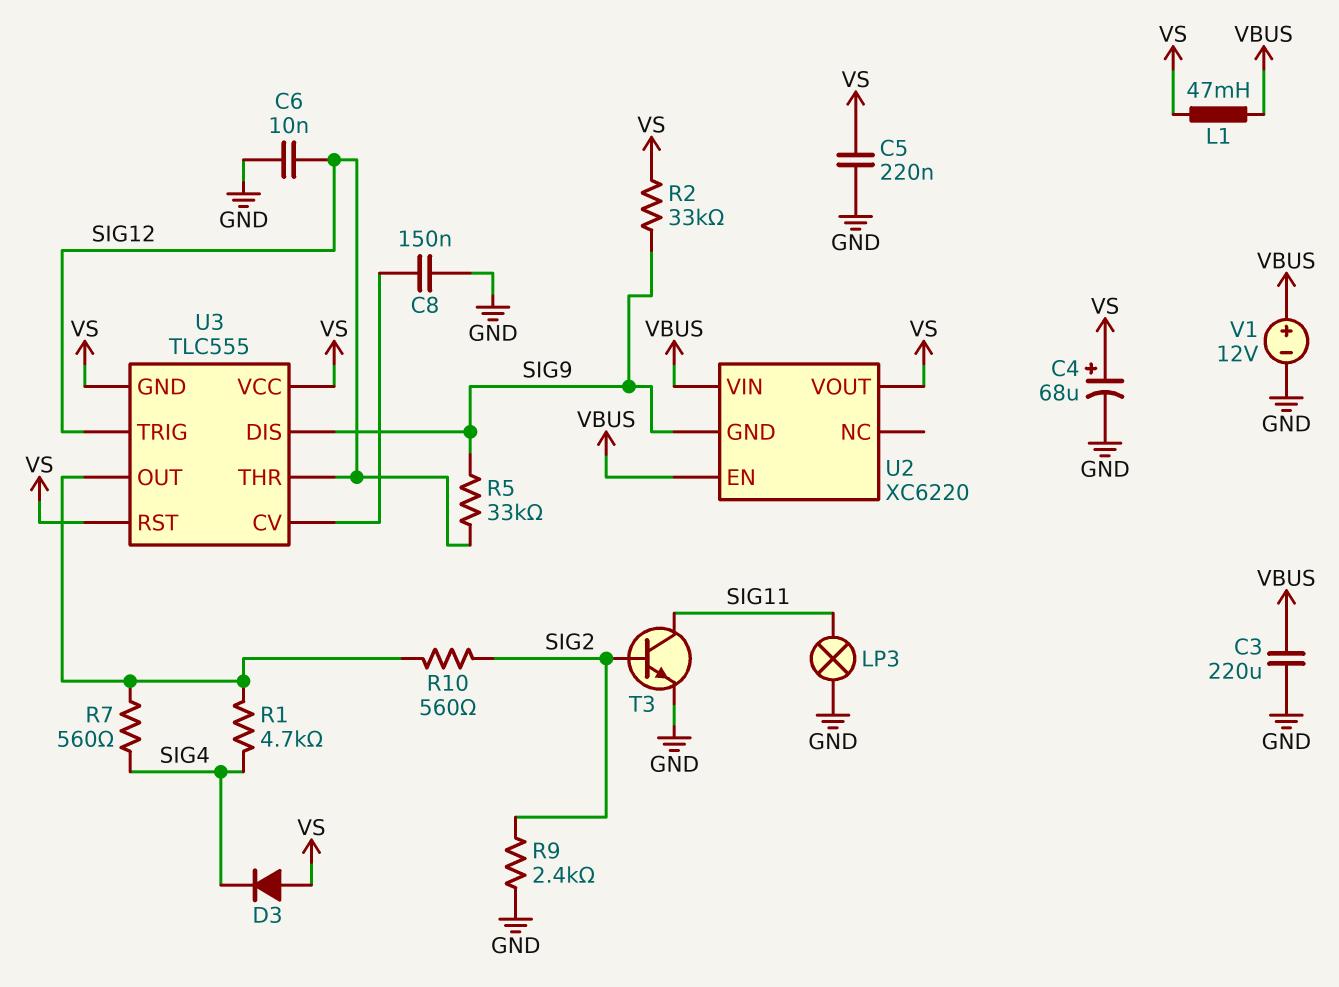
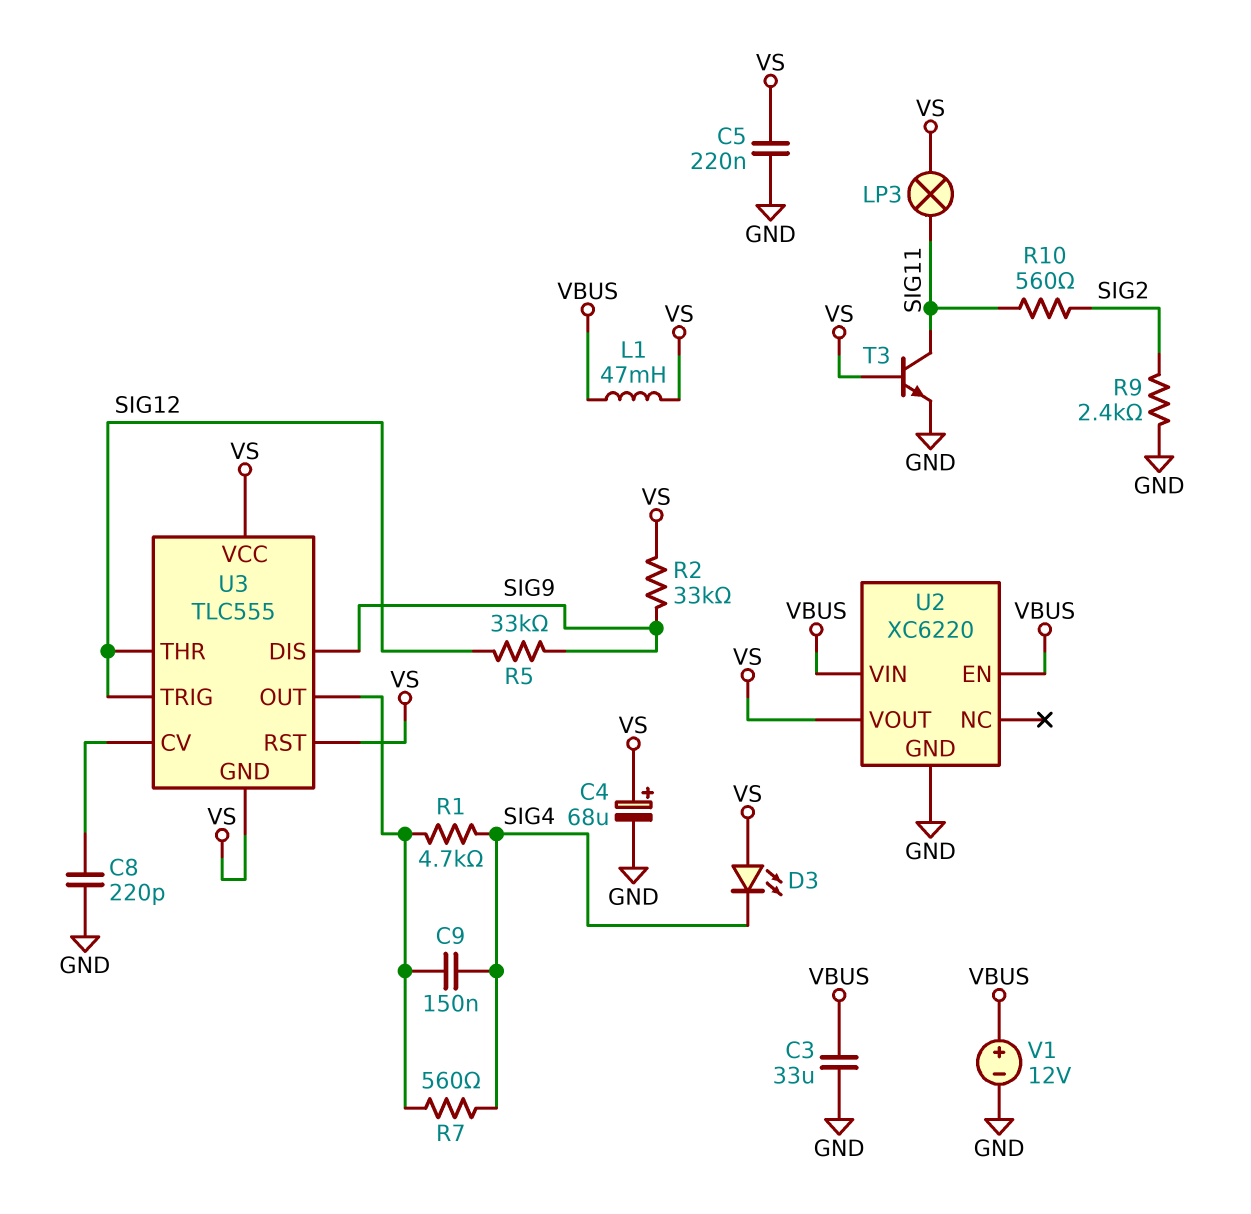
C3: 220uF (GND, VBUS) -> 33uF (GND, VBUS)
C6: 10nF (GND, SIG12) -> none
C8: 150nF (GND, U3/CV) -> 220pF (GND, U3/CV)
C9: none -> 150nF (SIG4, U3/OUT)
D3: diode (A VS, K SIG4) -> LED (A VS, K SIG4)
LP3: lamp (GND, SIG11) -> lamp (SIG11, VS)
R10: 560 (SIG2, U3/OUT) -> 560 (SIG2, SIG11)
T3: NPN (B SIG2, C SIG11, E GND) -> NPN (B VS, C SIG11, E GND)
U2 pin GND: SIG9 -> GND

